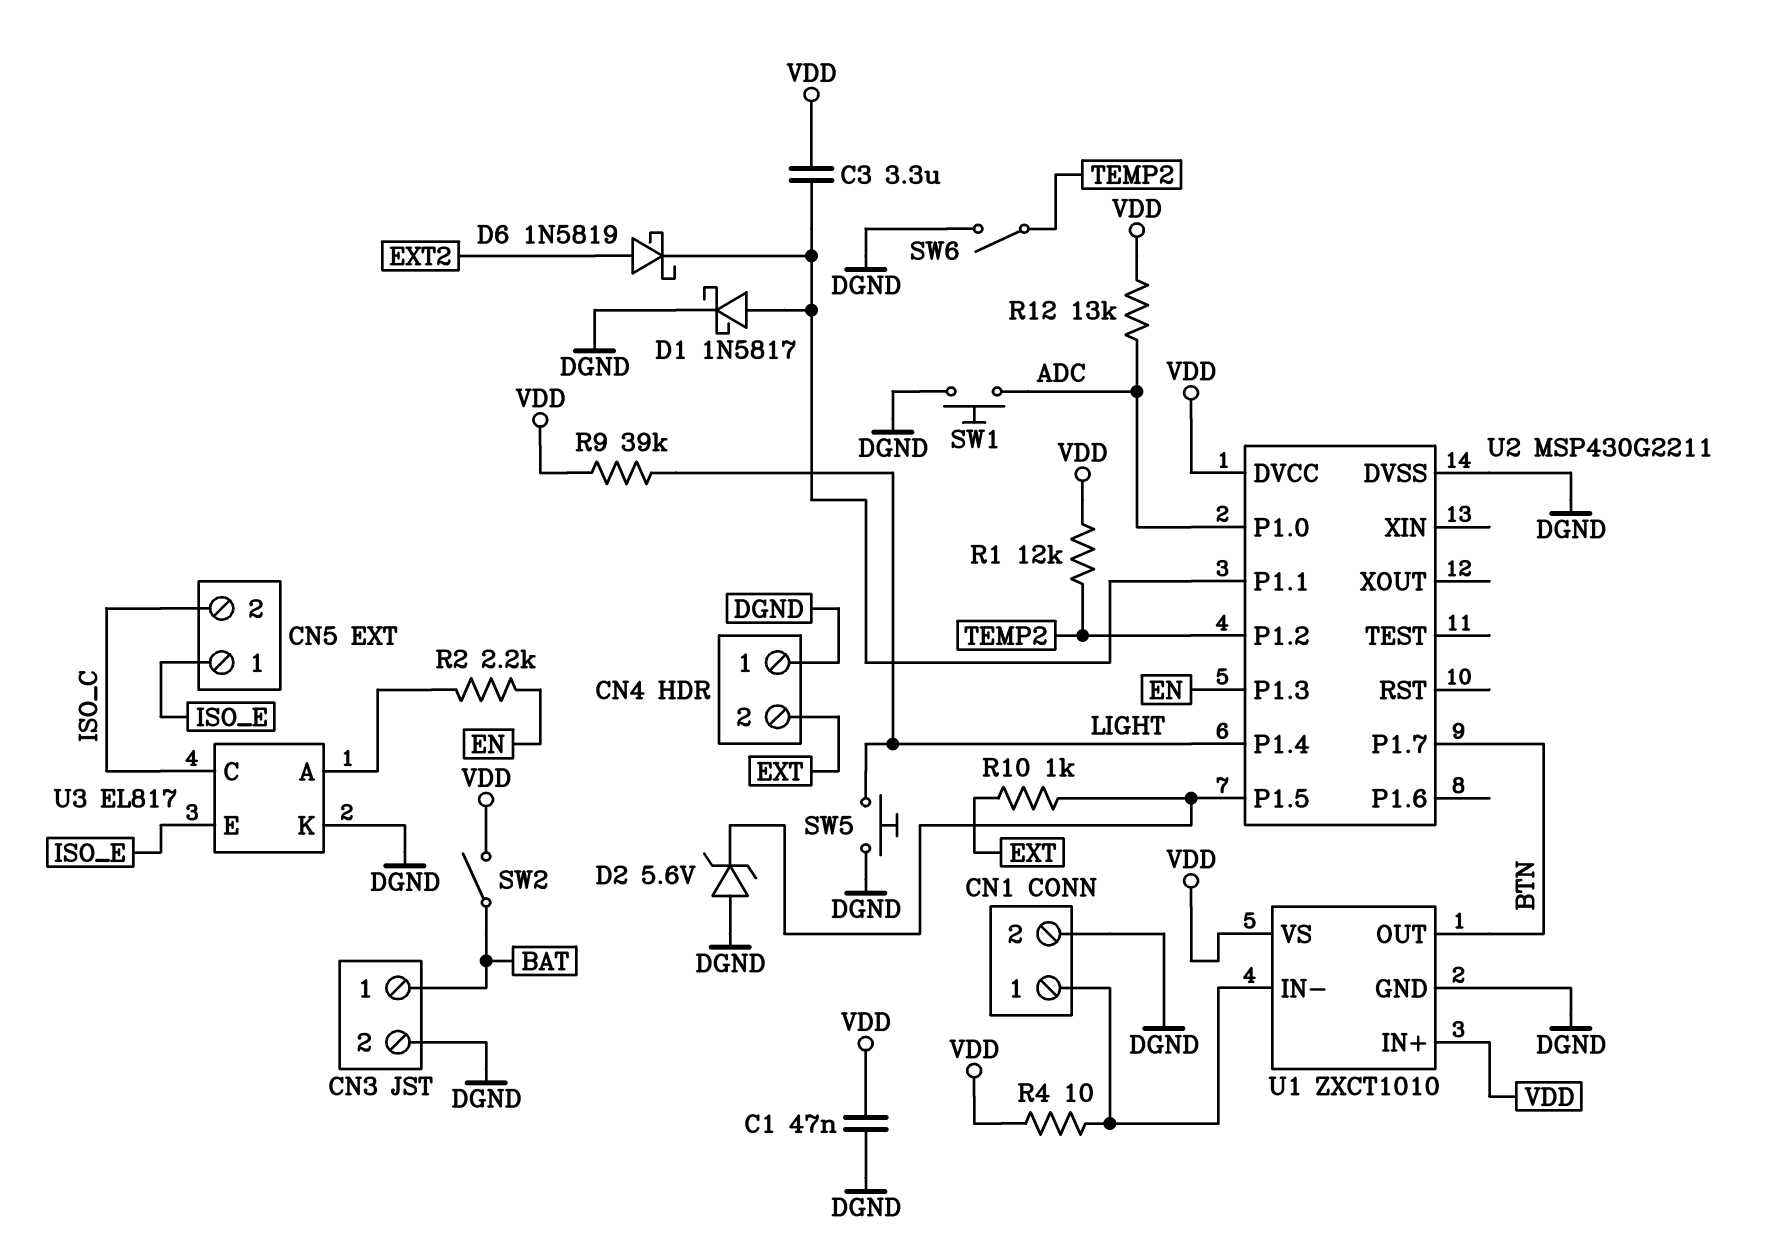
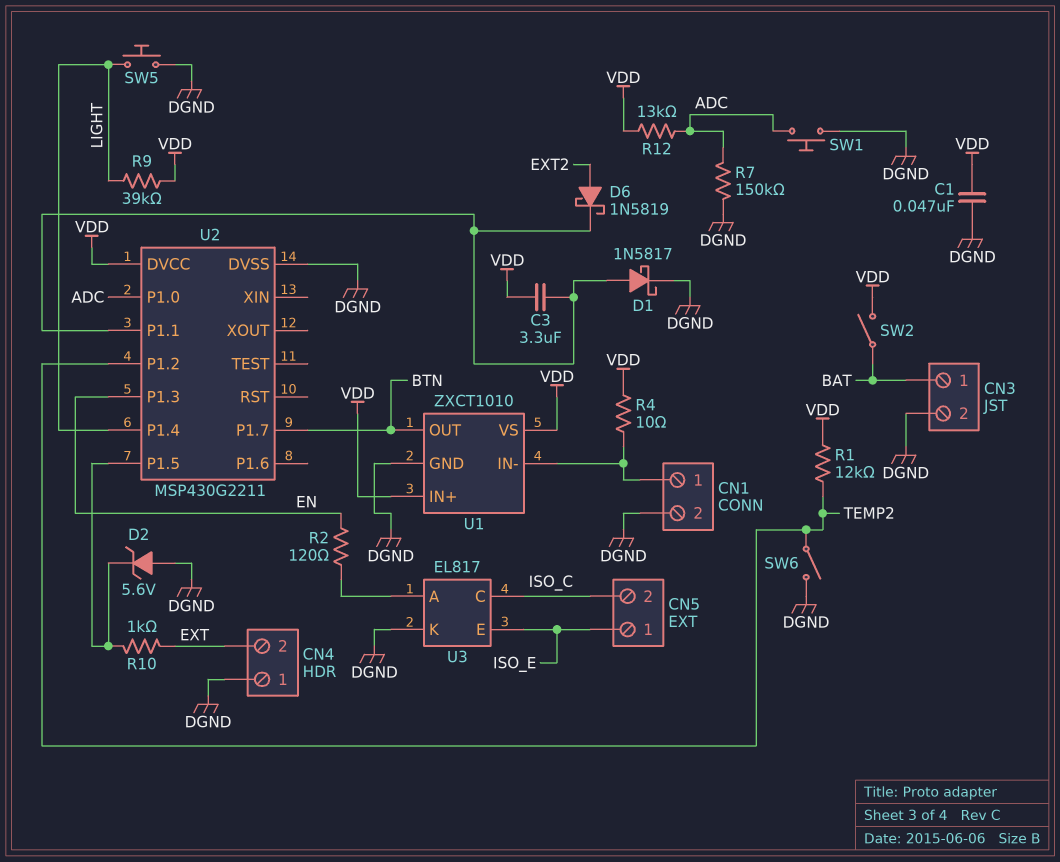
R2: 2.2k (EN, U3/A) -> 120 (EN, U3/A)
R7: none -> 150k (ADC, DGND)

